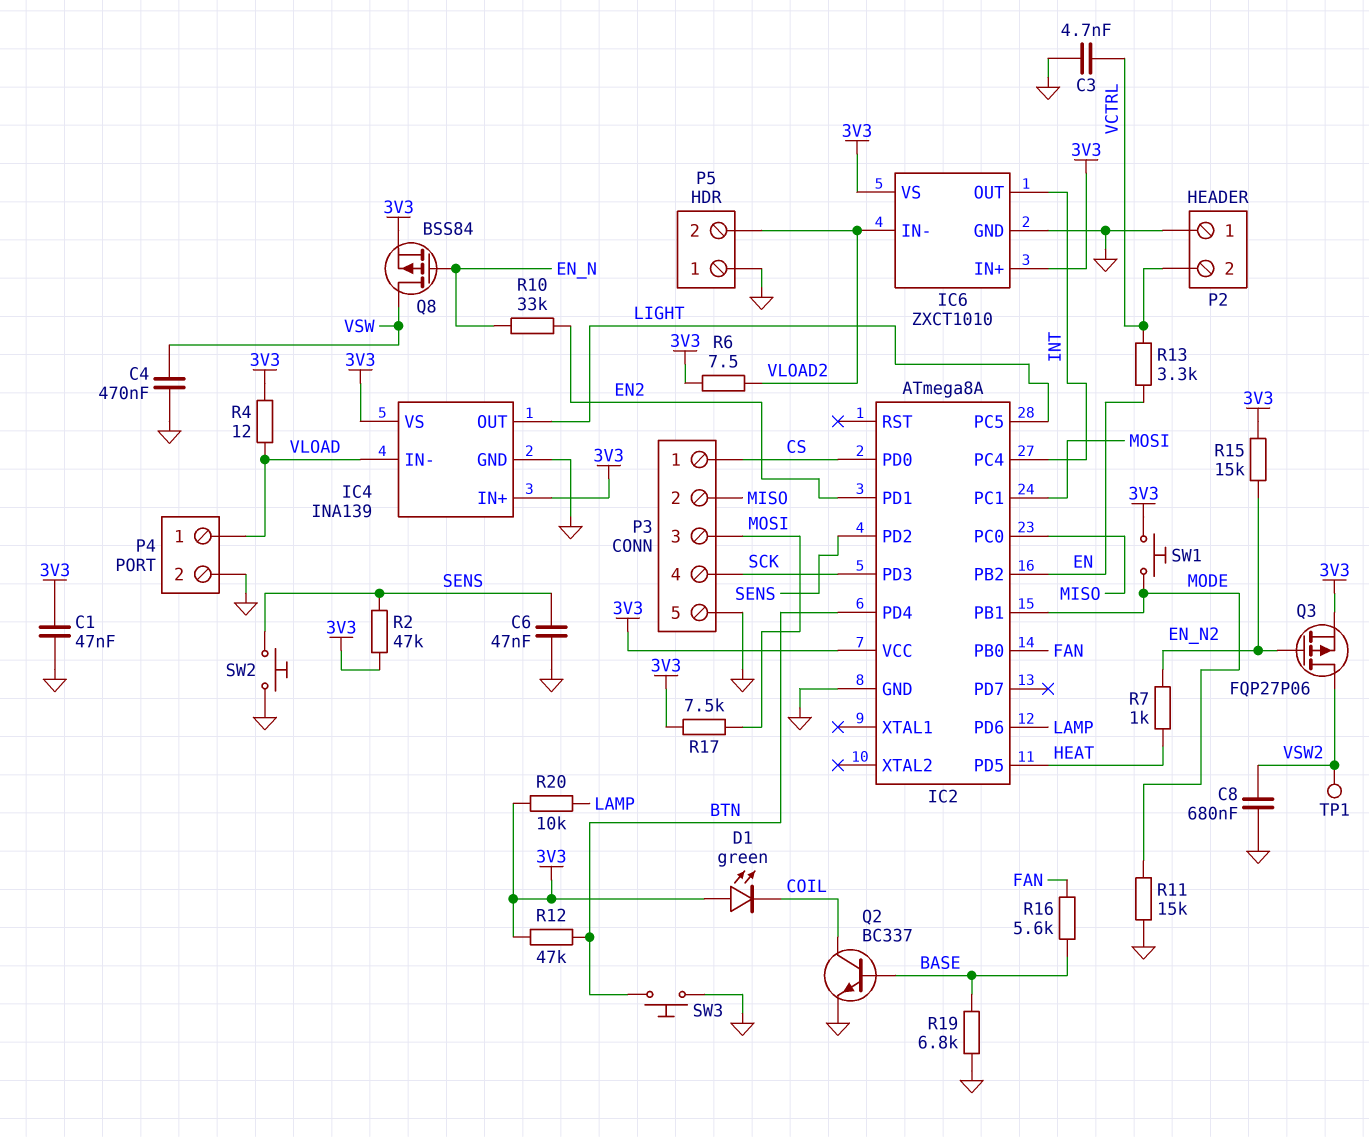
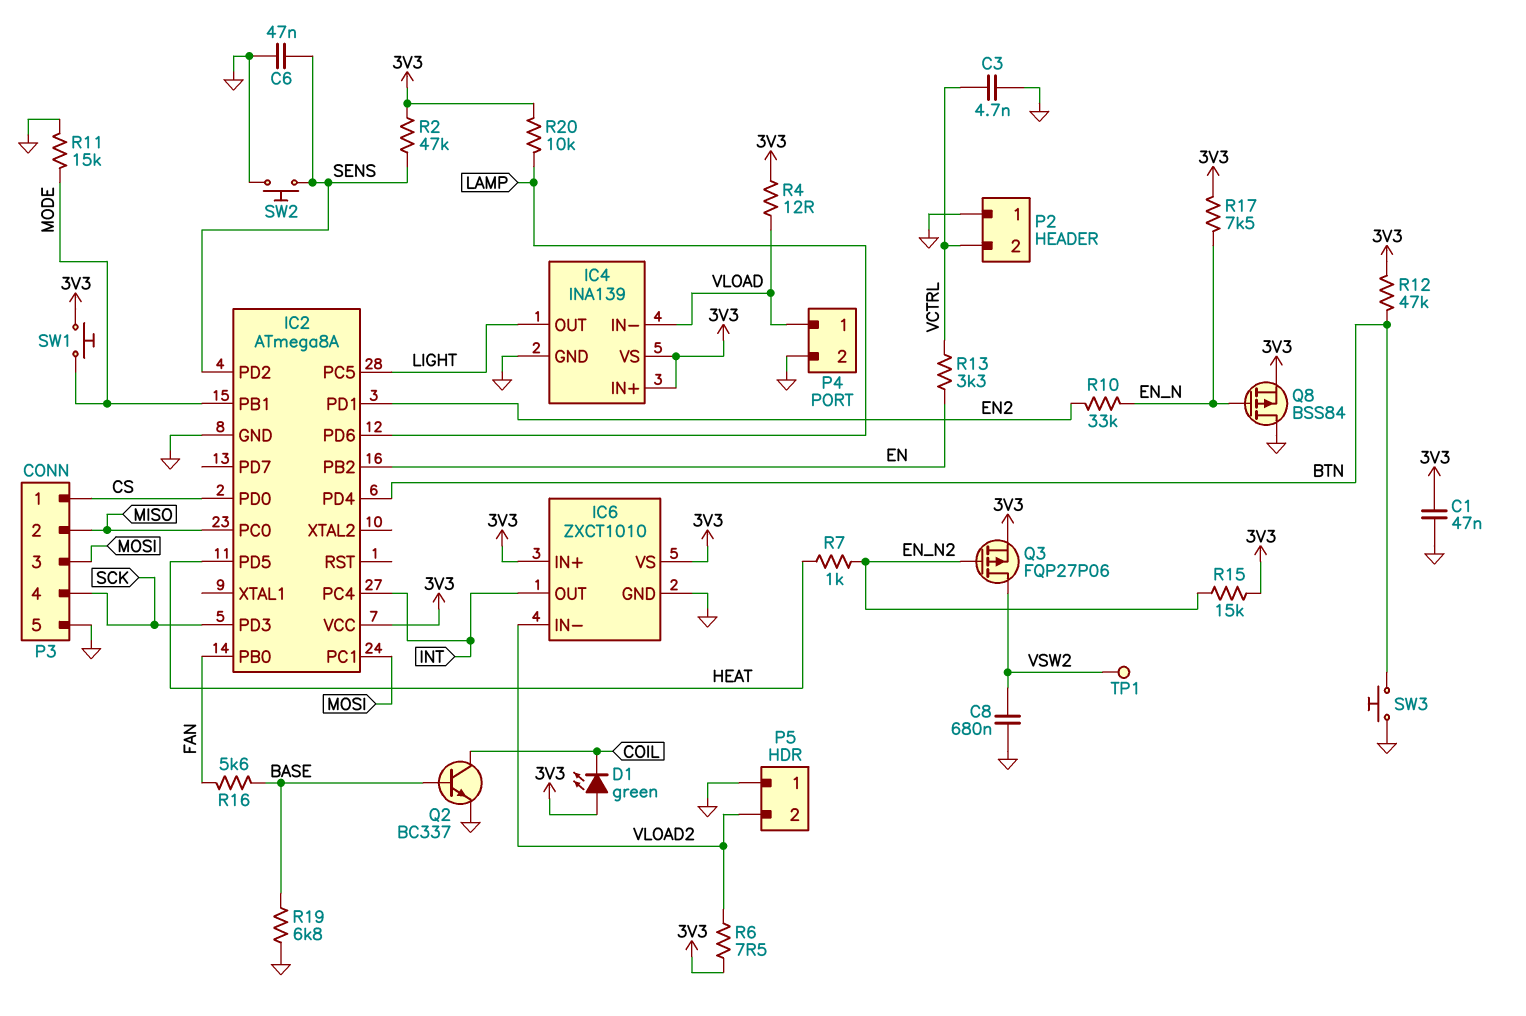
C4: 470nF (GND, VSW) -> none
Q8: PMOS BSS84 (G EN_N, D VSW, S 3V3) -> PMOS BSS84 (G EN_N, D GND, S 3V3)
R17: 7.5k (3V3, MOSI) -> 7.5k (3V3, EN_N)

